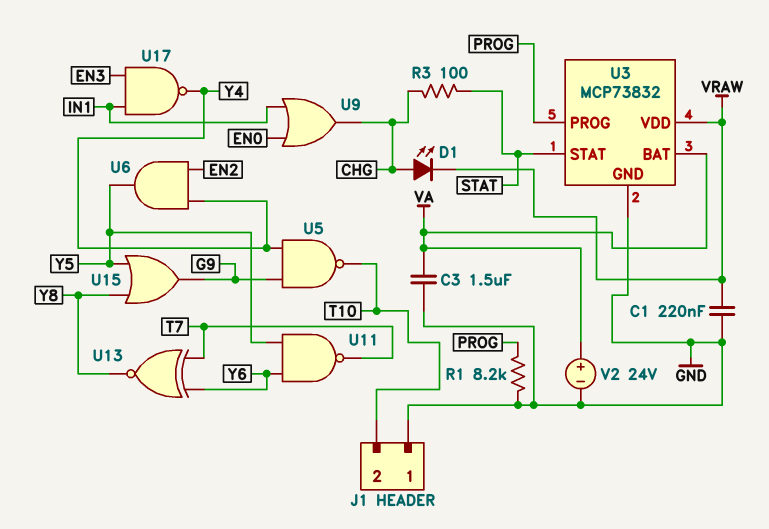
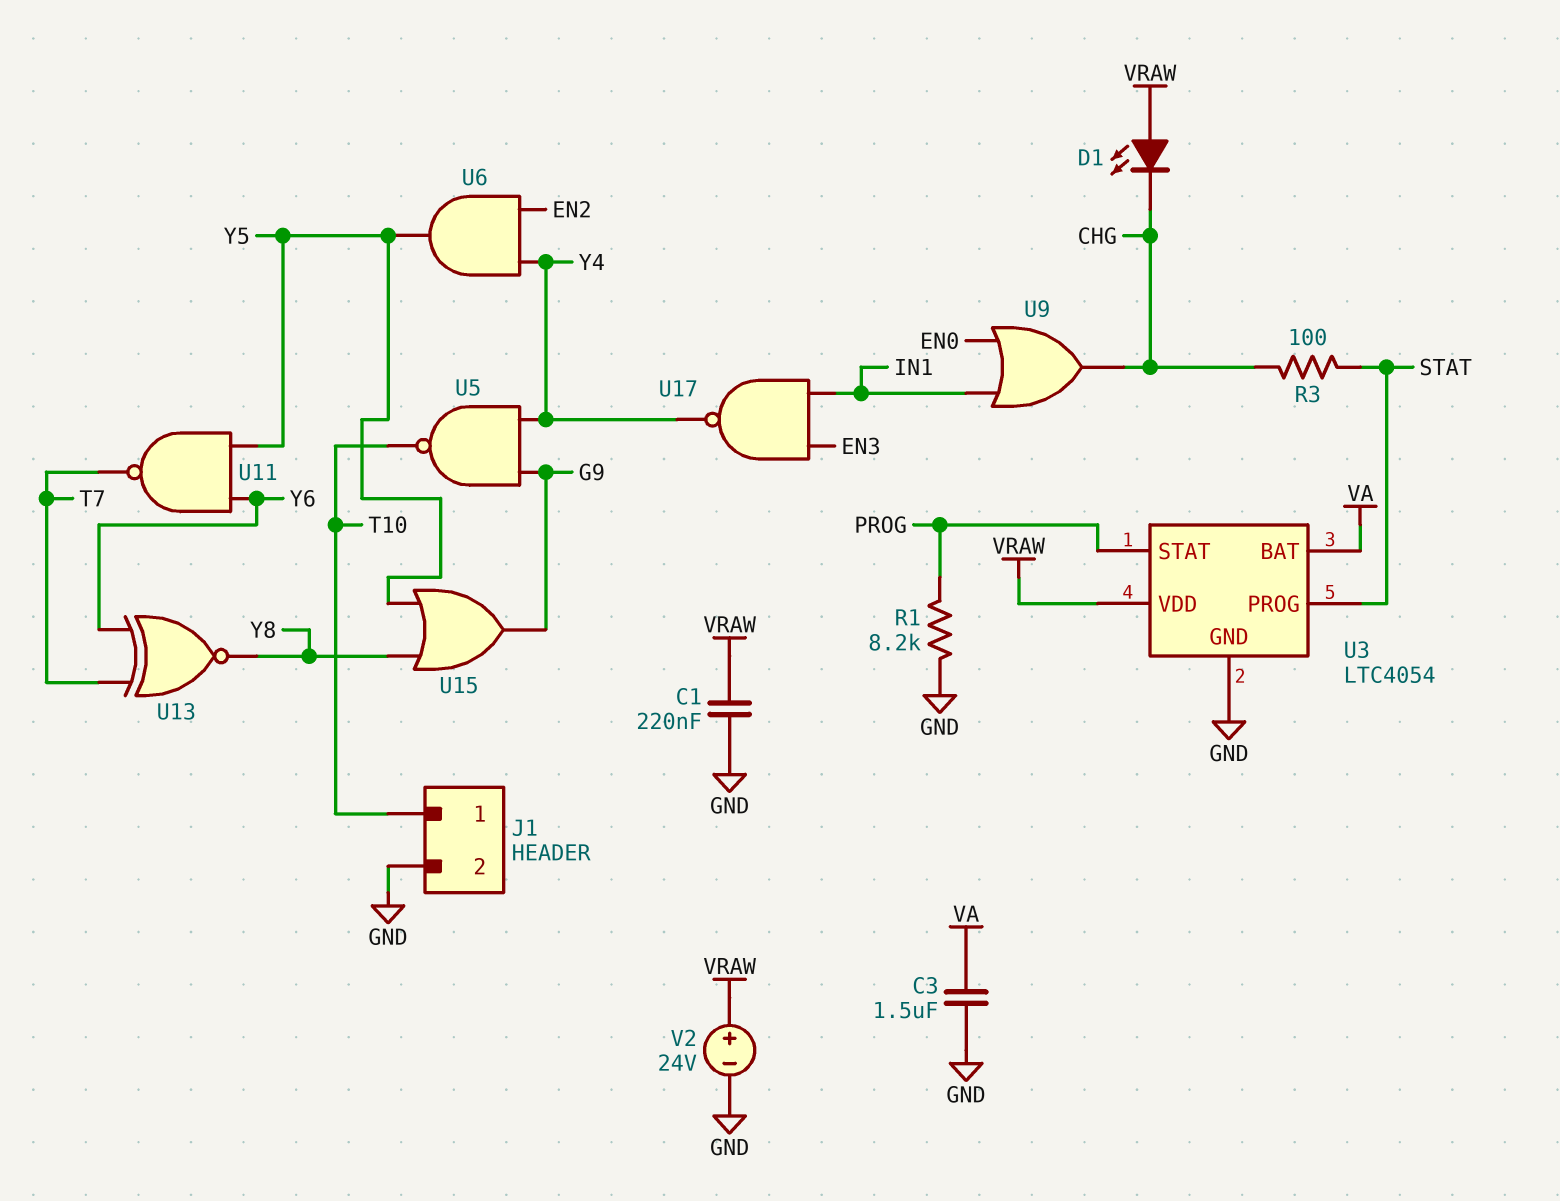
D1: LED (A CHG, K VRAW) -> LED (A VRAW, K CHG)
J1 pin 1: GND -> T10
J1 pin 2: T10 -> GND
U3: MCP73832 -> LTC4054
U3 pin PROG: PROG -> STAT
U3 pin STAT: STAT -> PROG
V2: 24V (plus VA, minus GND) -> 24V (plus VRAW, minus GND)

